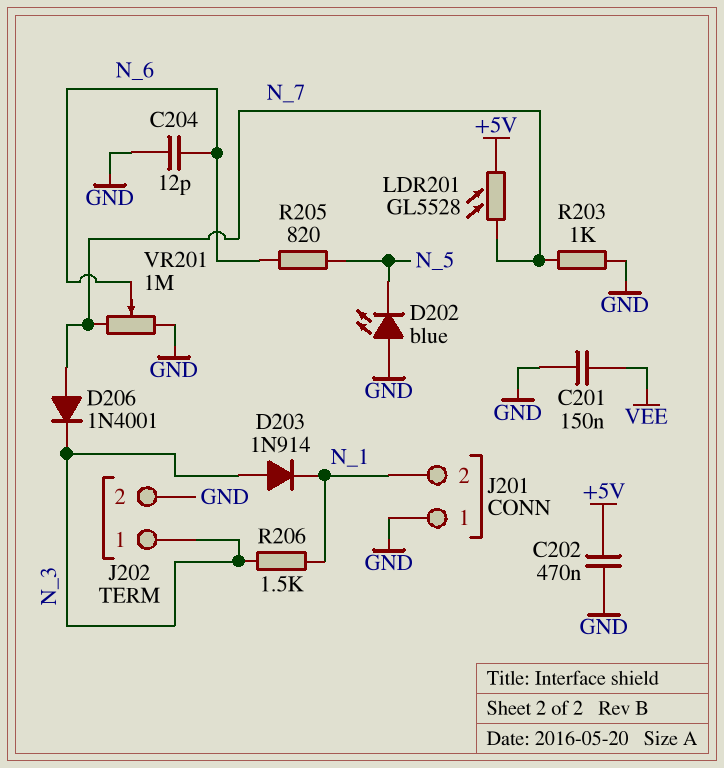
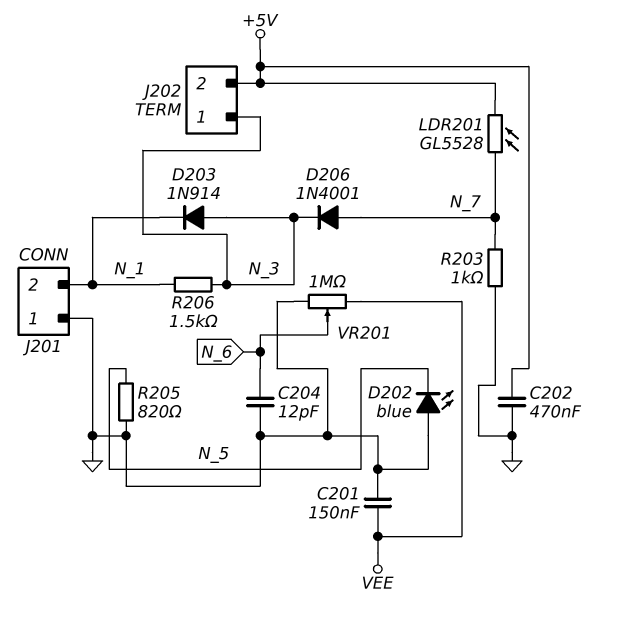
J202 pin 2: GND -> +5V
R205: 820 (N_5, N_6) -> 820 (GND, N_5)
VR201: 1M (GND, N_7, wiper N_6) -> 1M (GND, VEE, wiper N_6)

